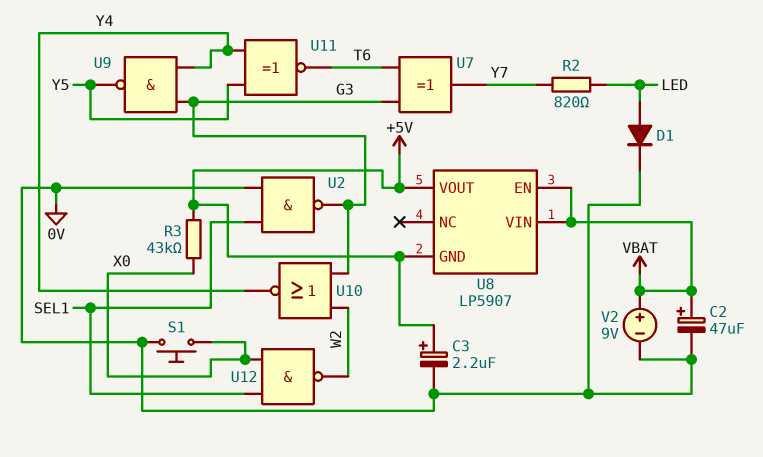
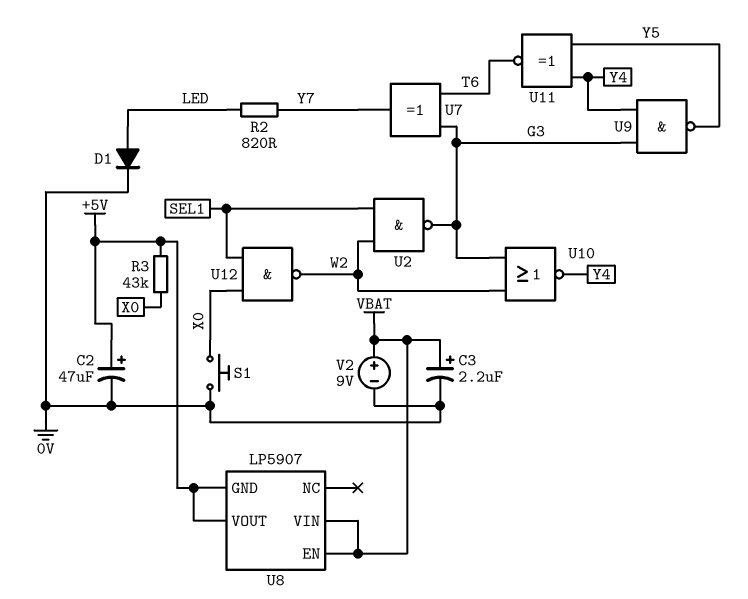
C2: 47uF (plus VBAT, minus 0V) -> 47uF (plus +5V, minus 0V)
C3: 2.2uF (plus +5V, minus 0V) -> 2.2uF (plus VBAT, minus 0V)
U2: NAND (in 0V, in SEL1, out G3) -> NAND (in SEL1, in W2, out G3)

